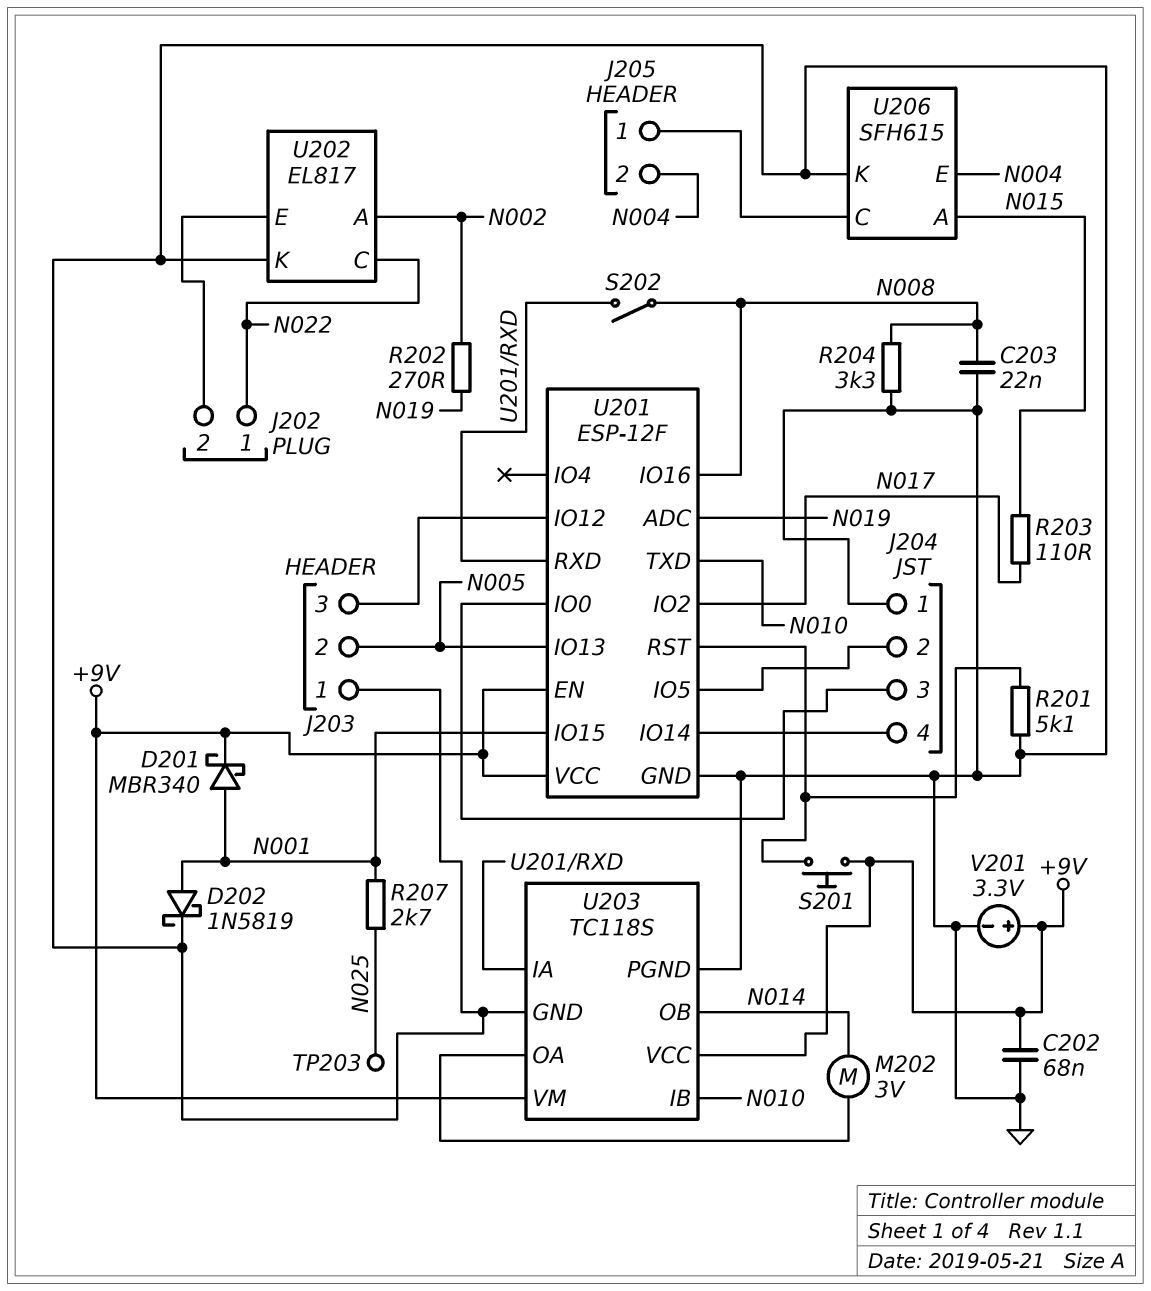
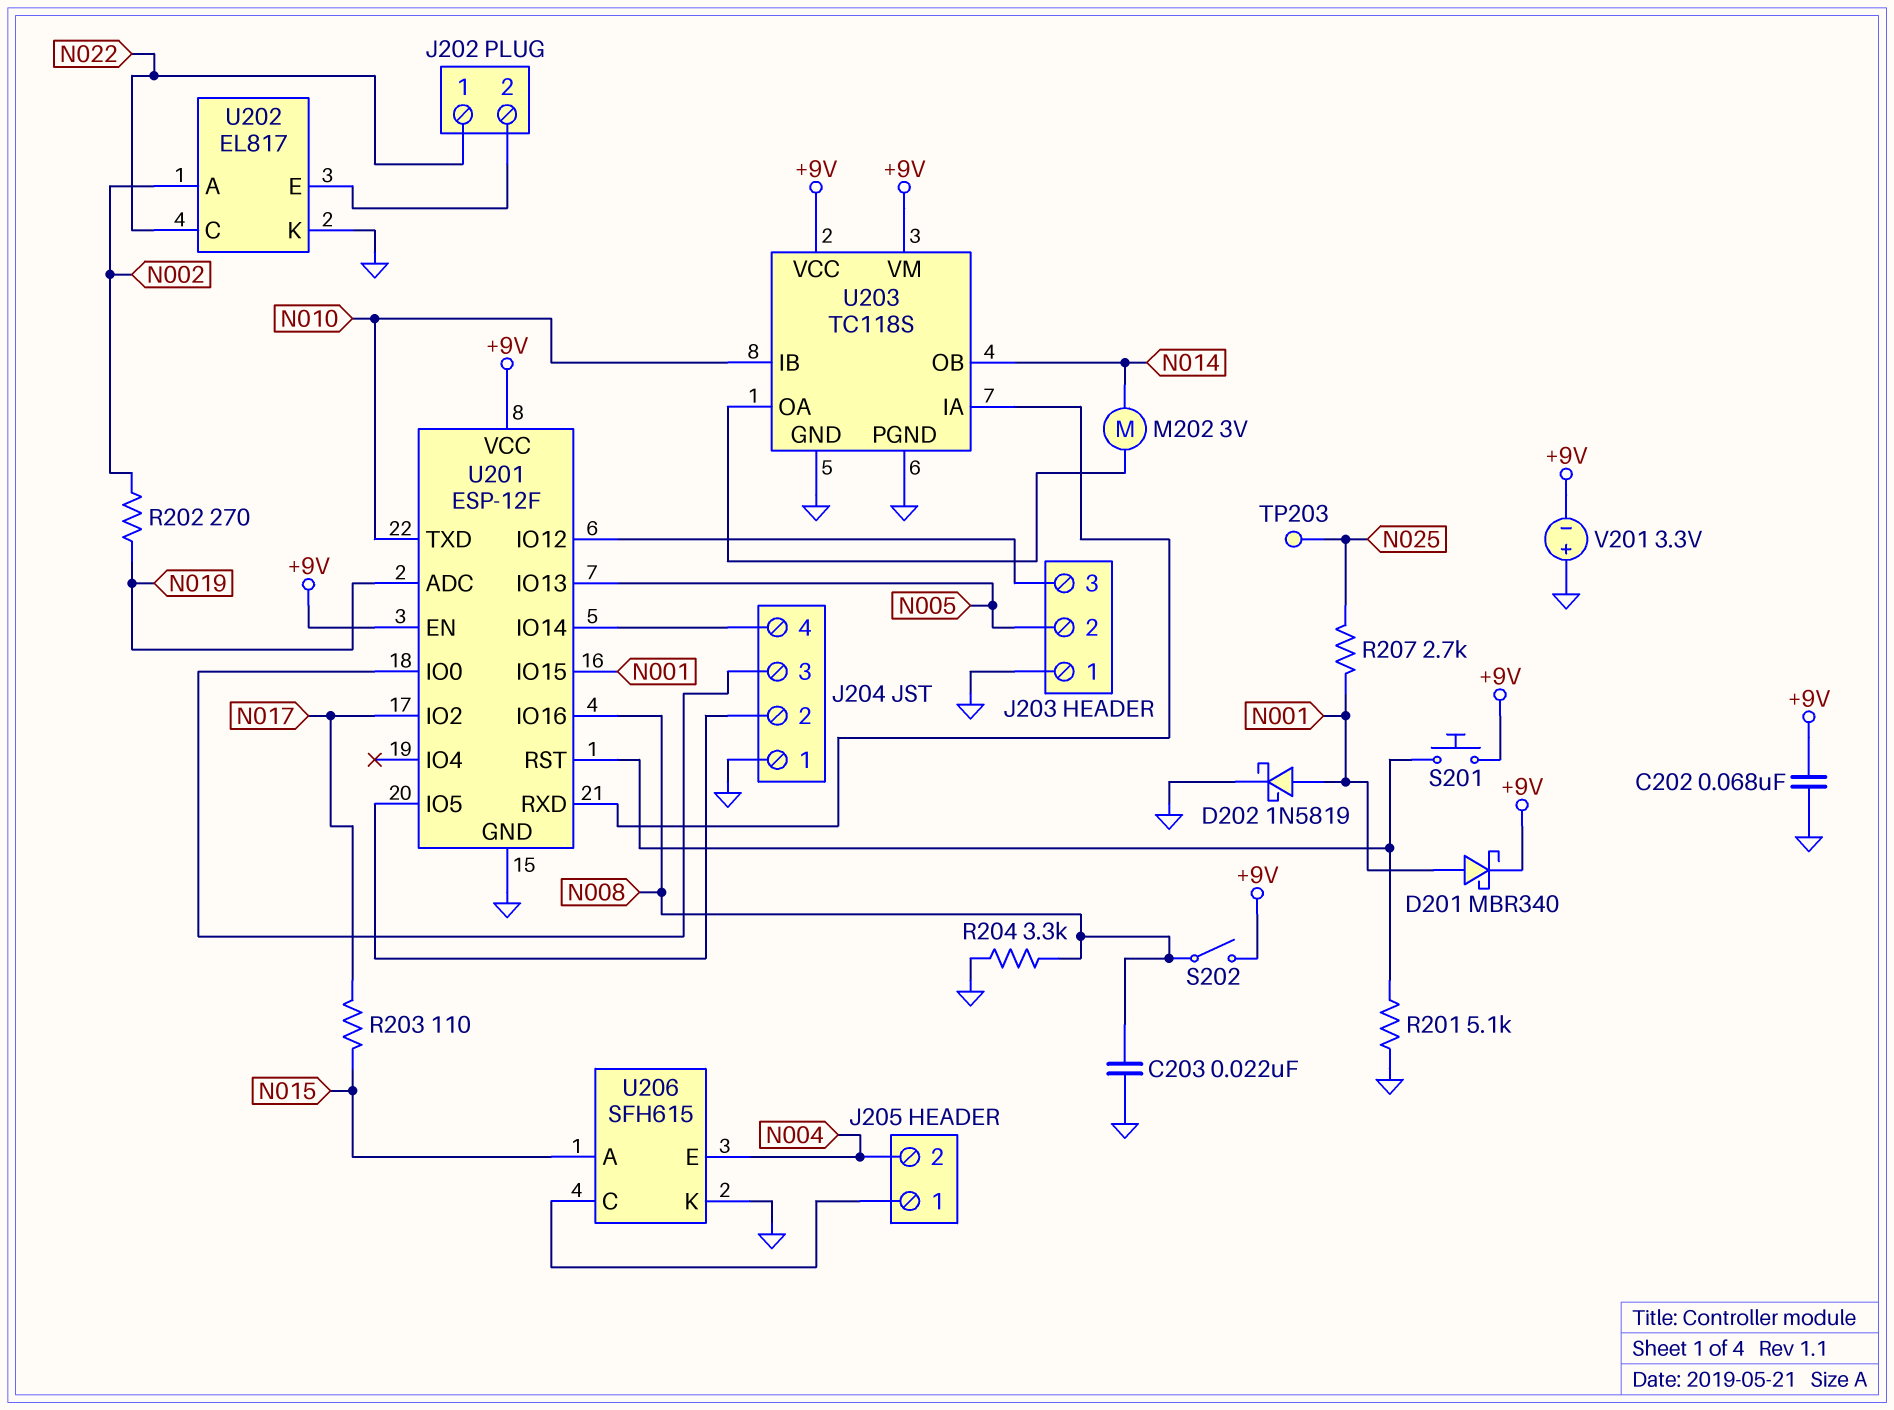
S202: switch (N008, U201/RXD) -> switch (+9V, N008)
V201: 3.3V (plus +9V, minus GND) -> 3.3V (plus GND, minus +9V)

